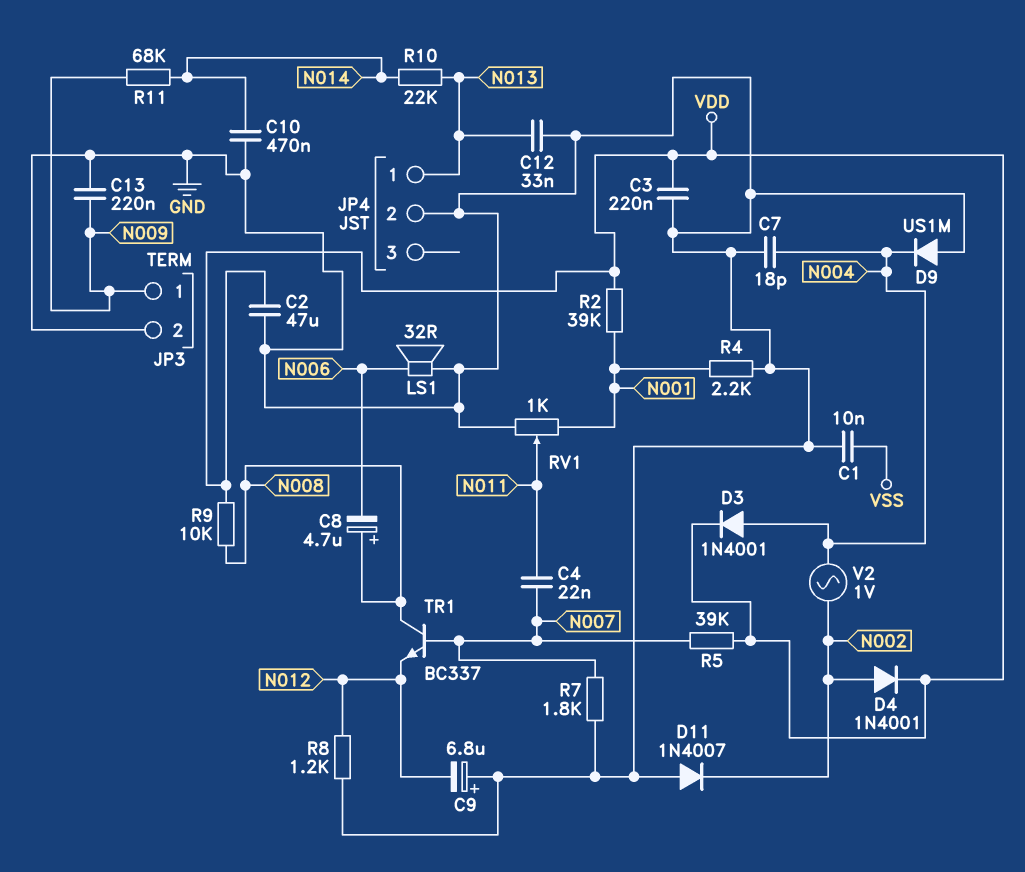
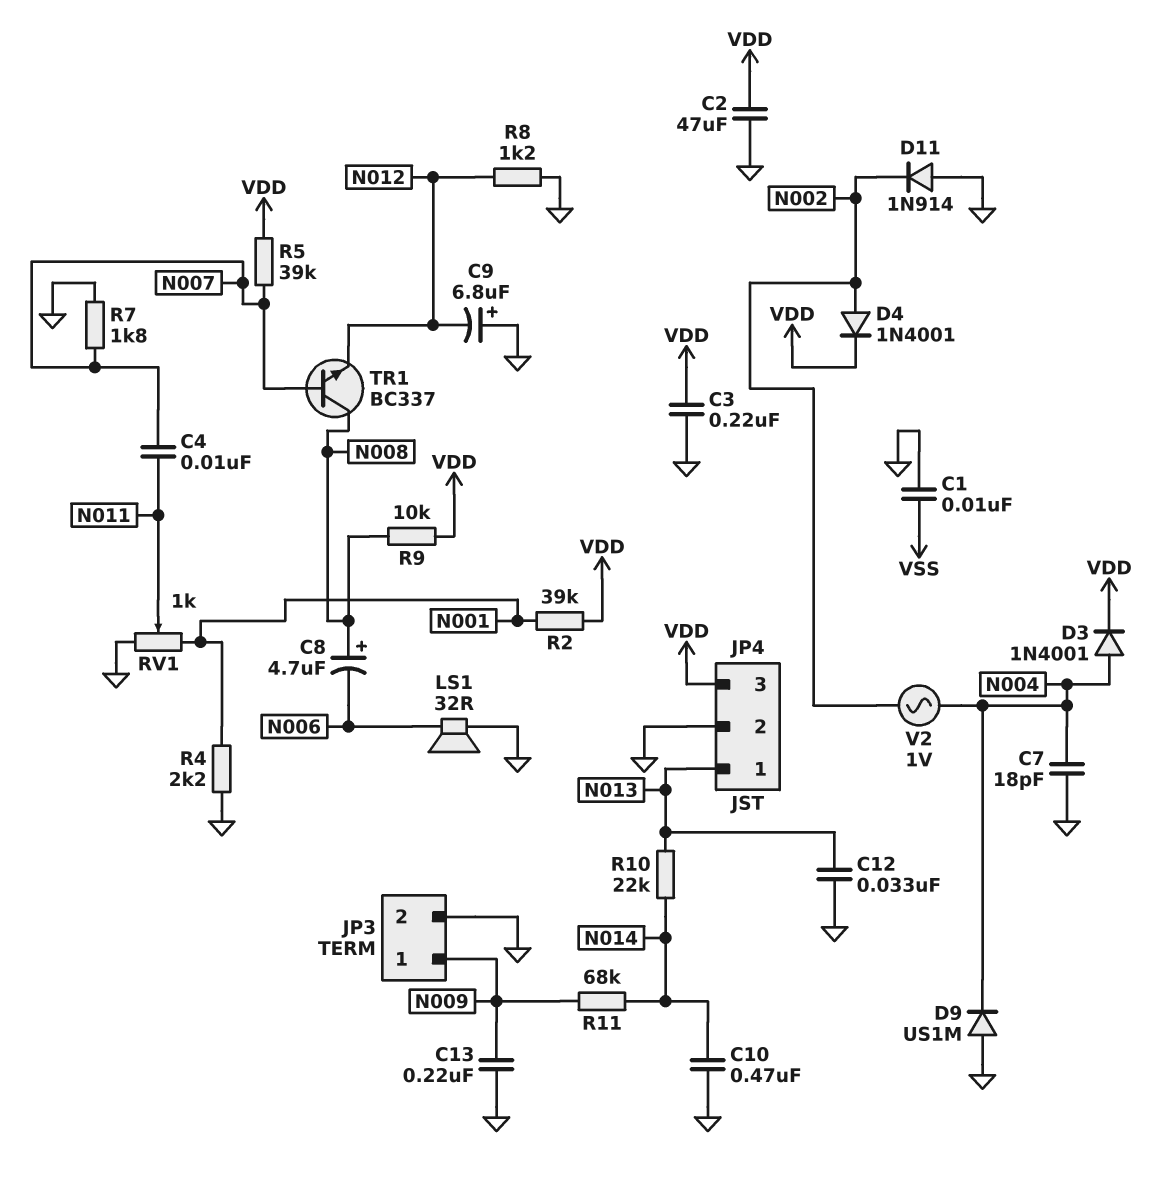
C4: 22nF (N007, N011) -> 10nF (N007, N011)
D11: diode 1N4007 (A GND, K N002) -> diode 1N914 (A GND, K N002)
JP4 pin 3: none -> VDD

